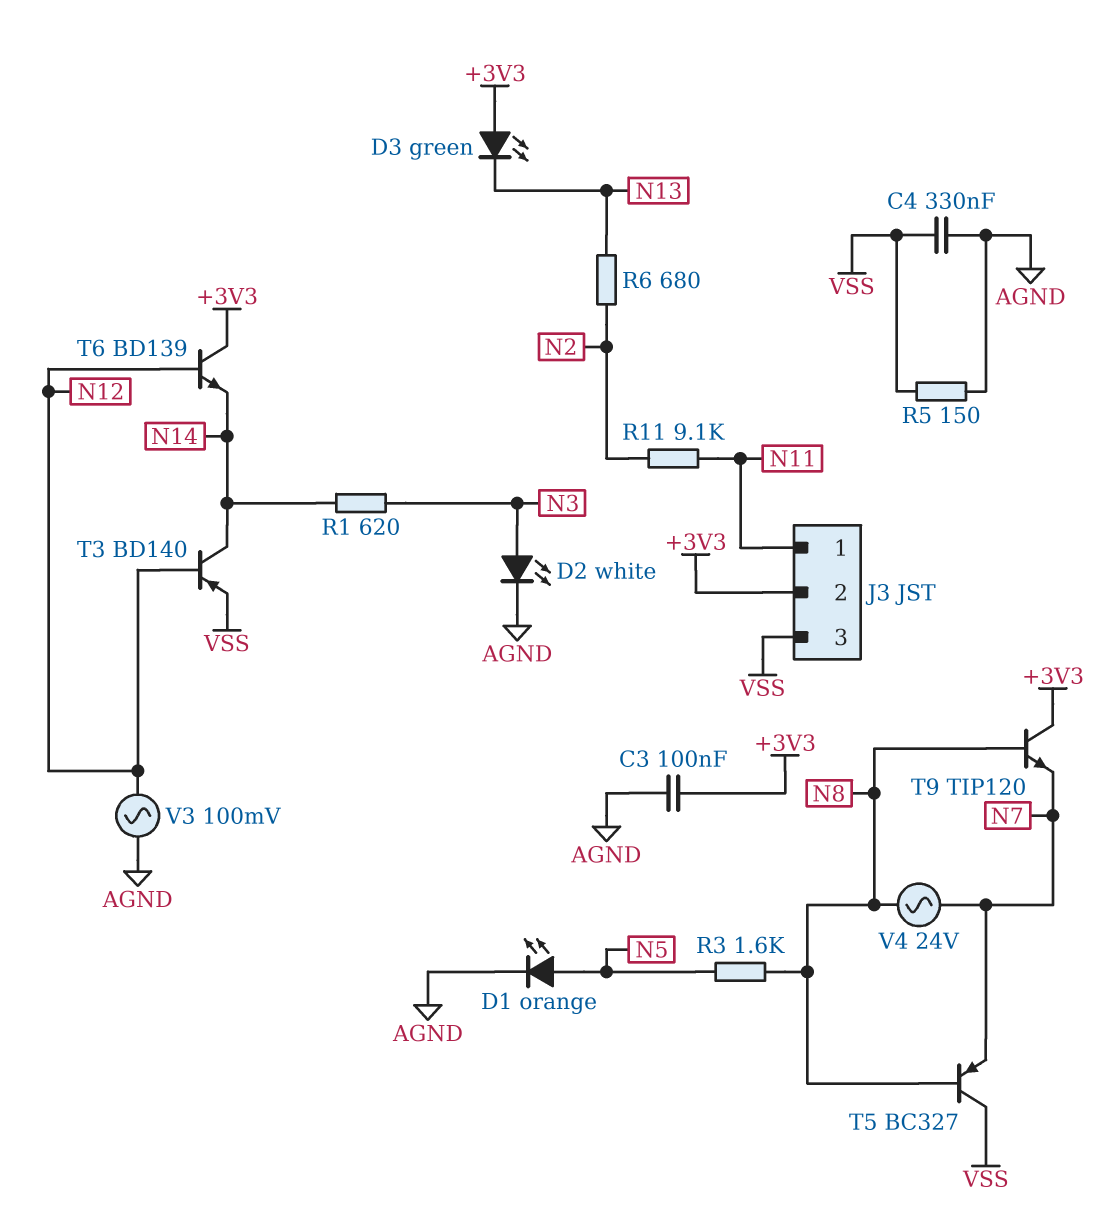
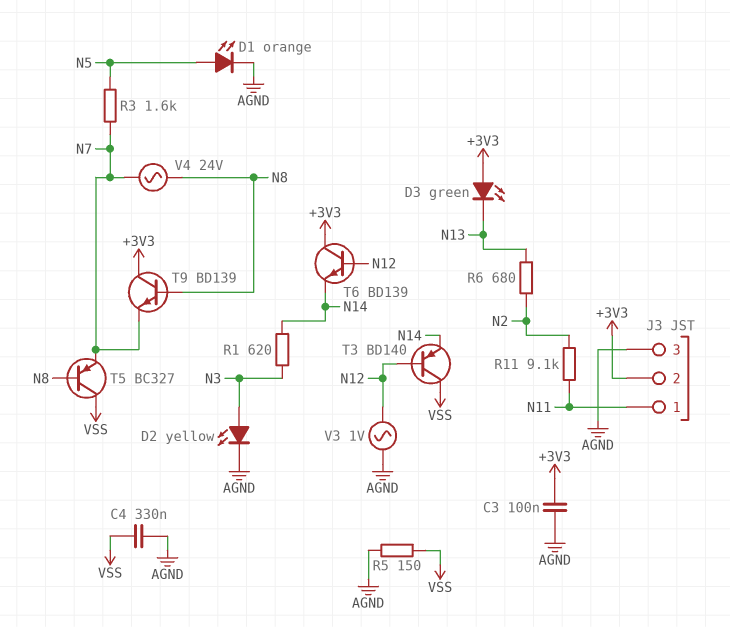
D2: LED white (A N3, K AGND) -> LED yellow (A N3, K AGND)
J3 pin 3: VSS -> AGND
R3: 1.6k (N5, N8) -> 1.6k (N5, N7)
T3: PNP BD140 (B N12, C N14, E VSS) -> PNP BD140 (B N12, C VSS, E N14)
T9: NPN TIP120 (B N8, C +3V3, E N7) -> NPN BD139 (B N8, C +3V3, E N7)
V3: AC 100mV (AGND, N12) -> AC 1V (AGND, N12)

